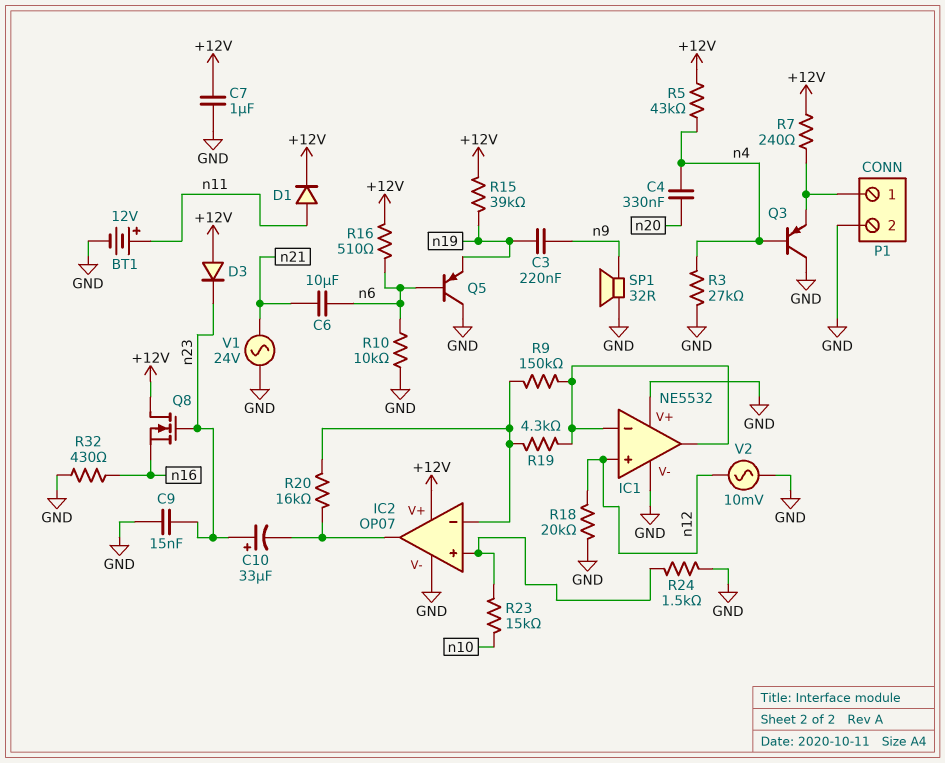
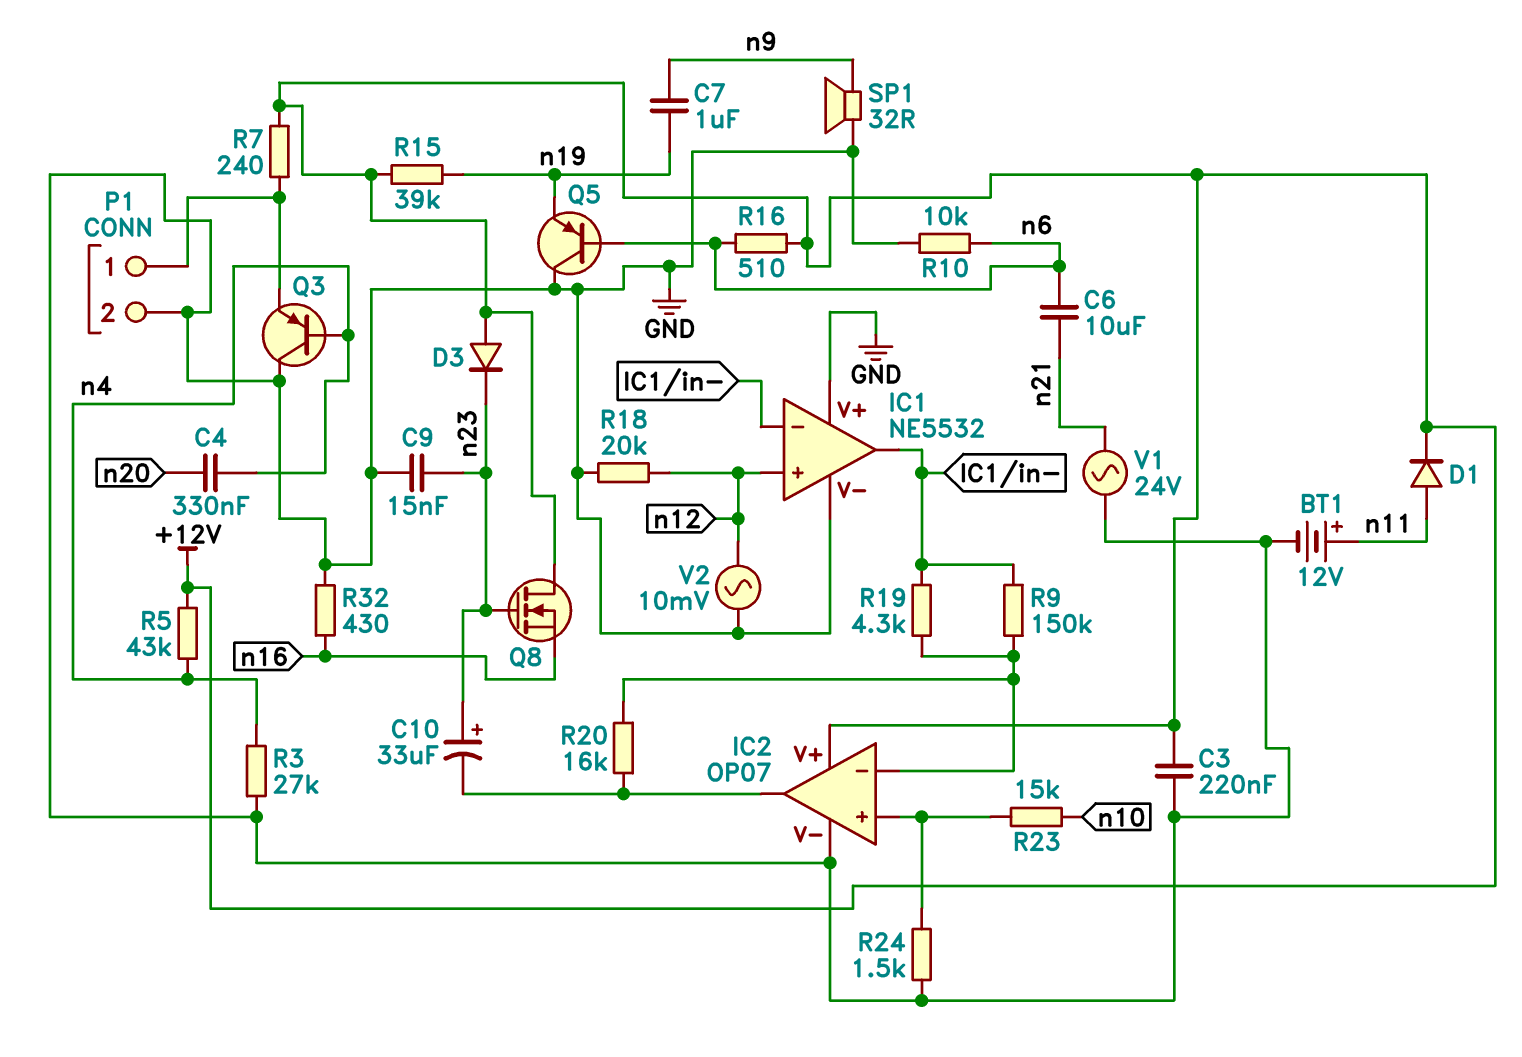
C3: 220nF (n9, n19) -> 220nF (+12V, GND)
C7: 1uF (+12V, GND) -> 1uF (n9, n19)

